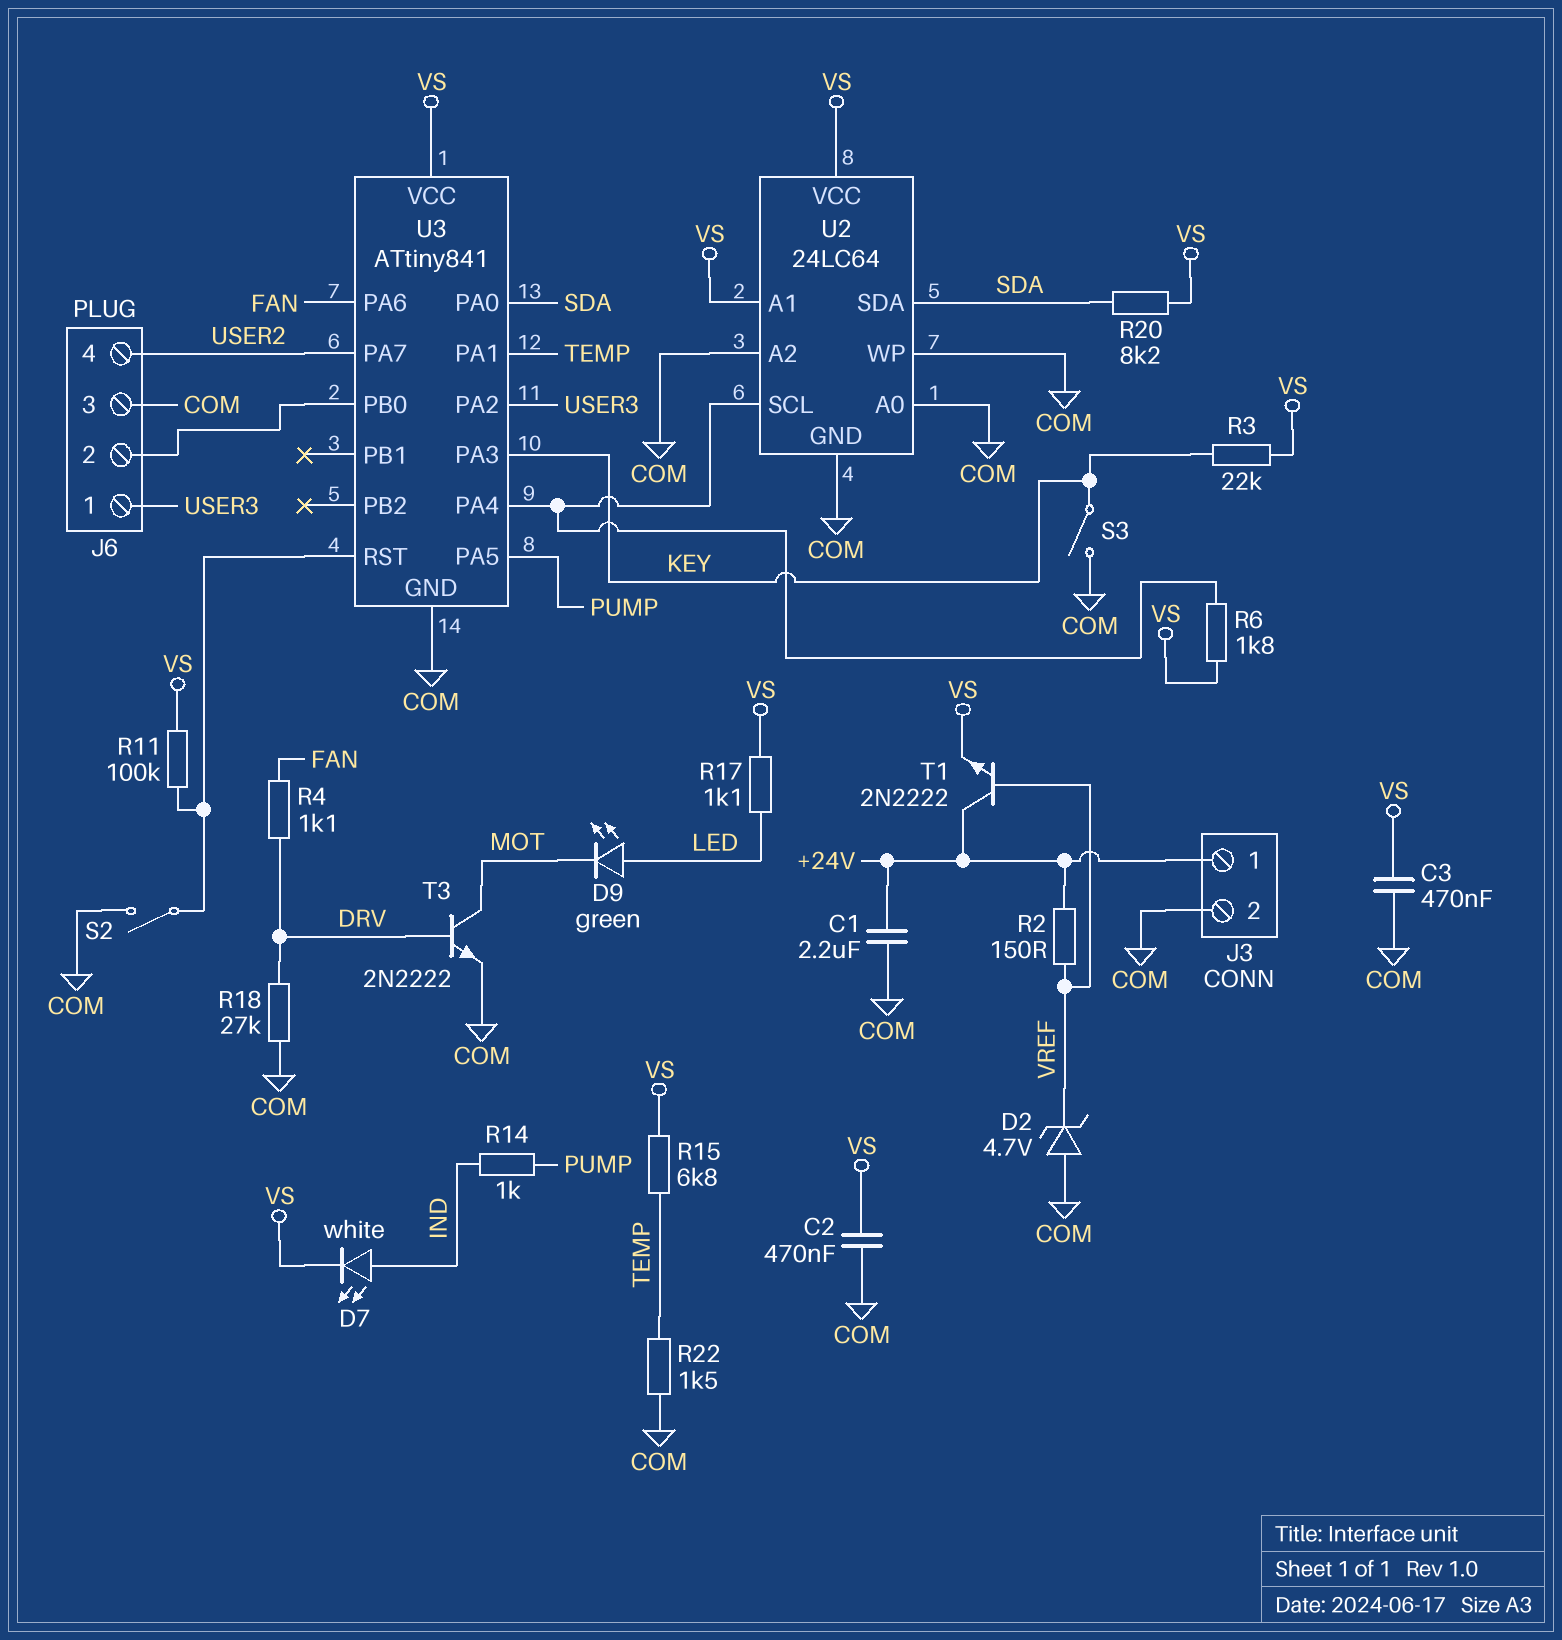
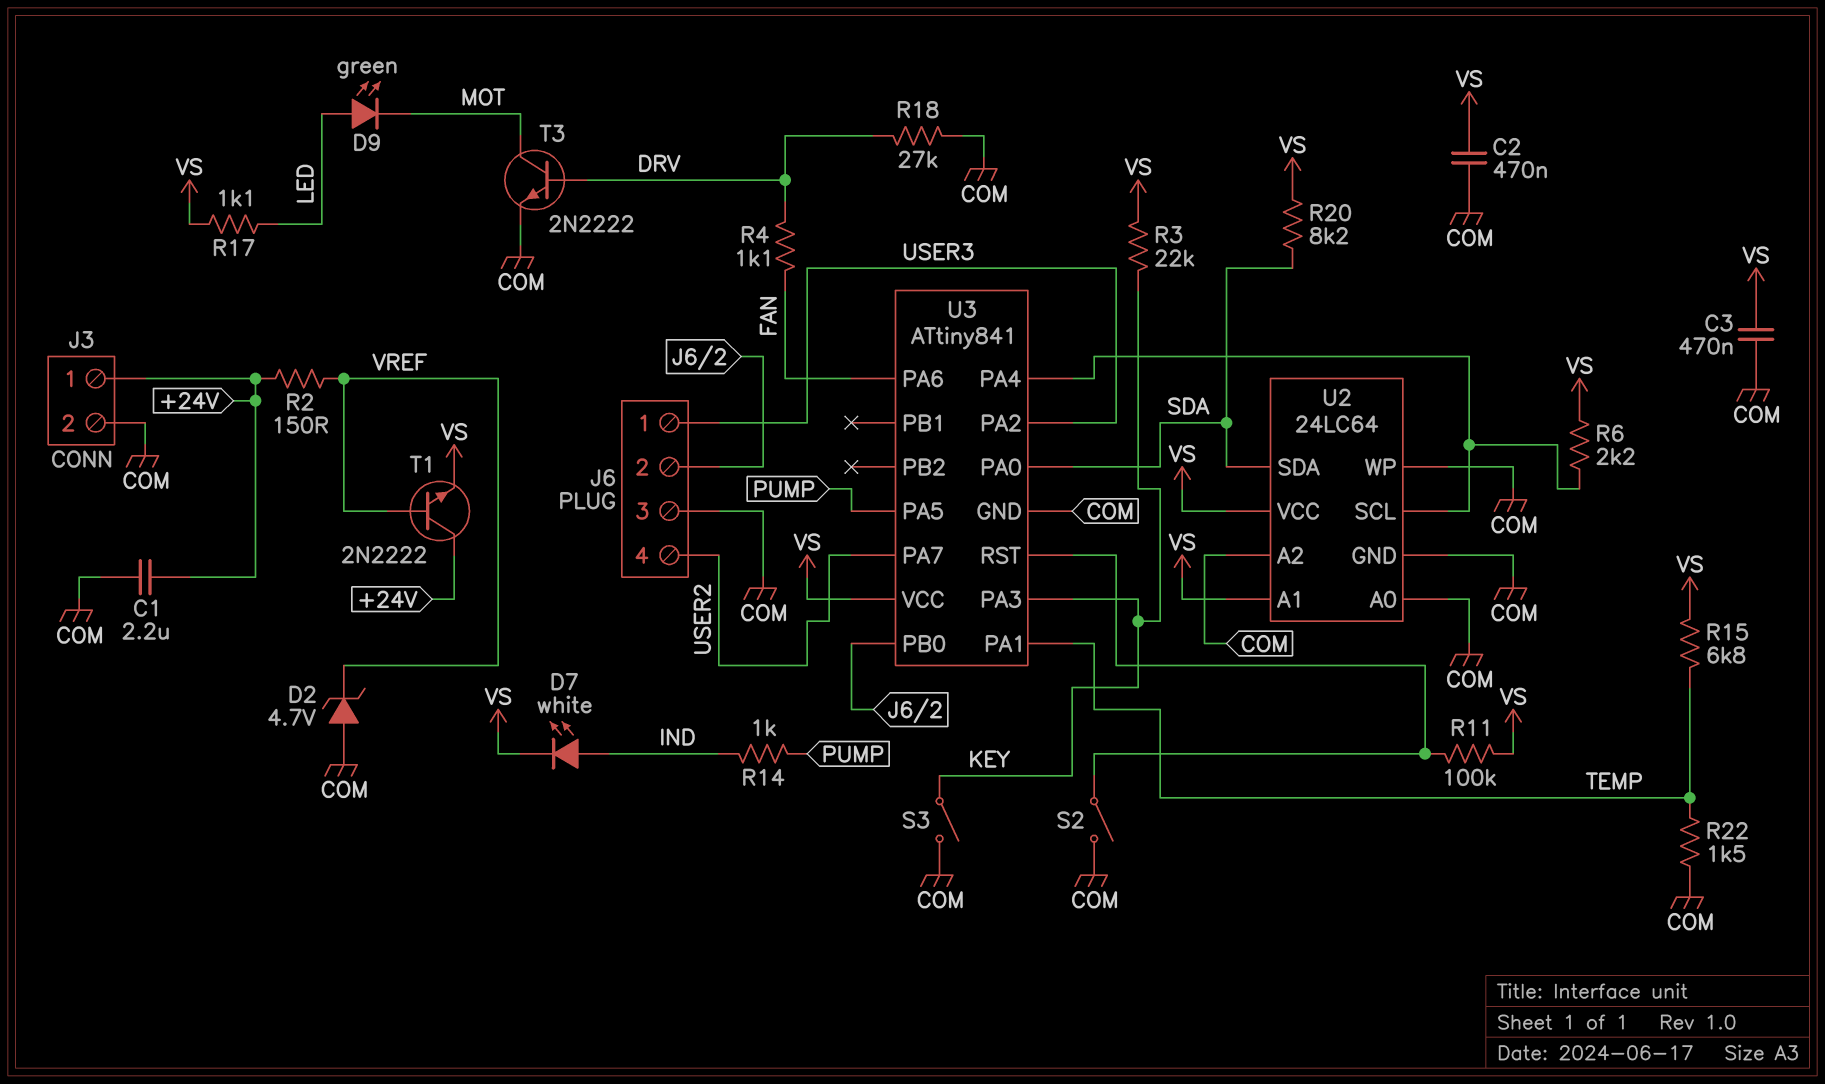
R6: 1.8k (U2/SCL, VS) -> 2.2k (U2/SCL, VS)

